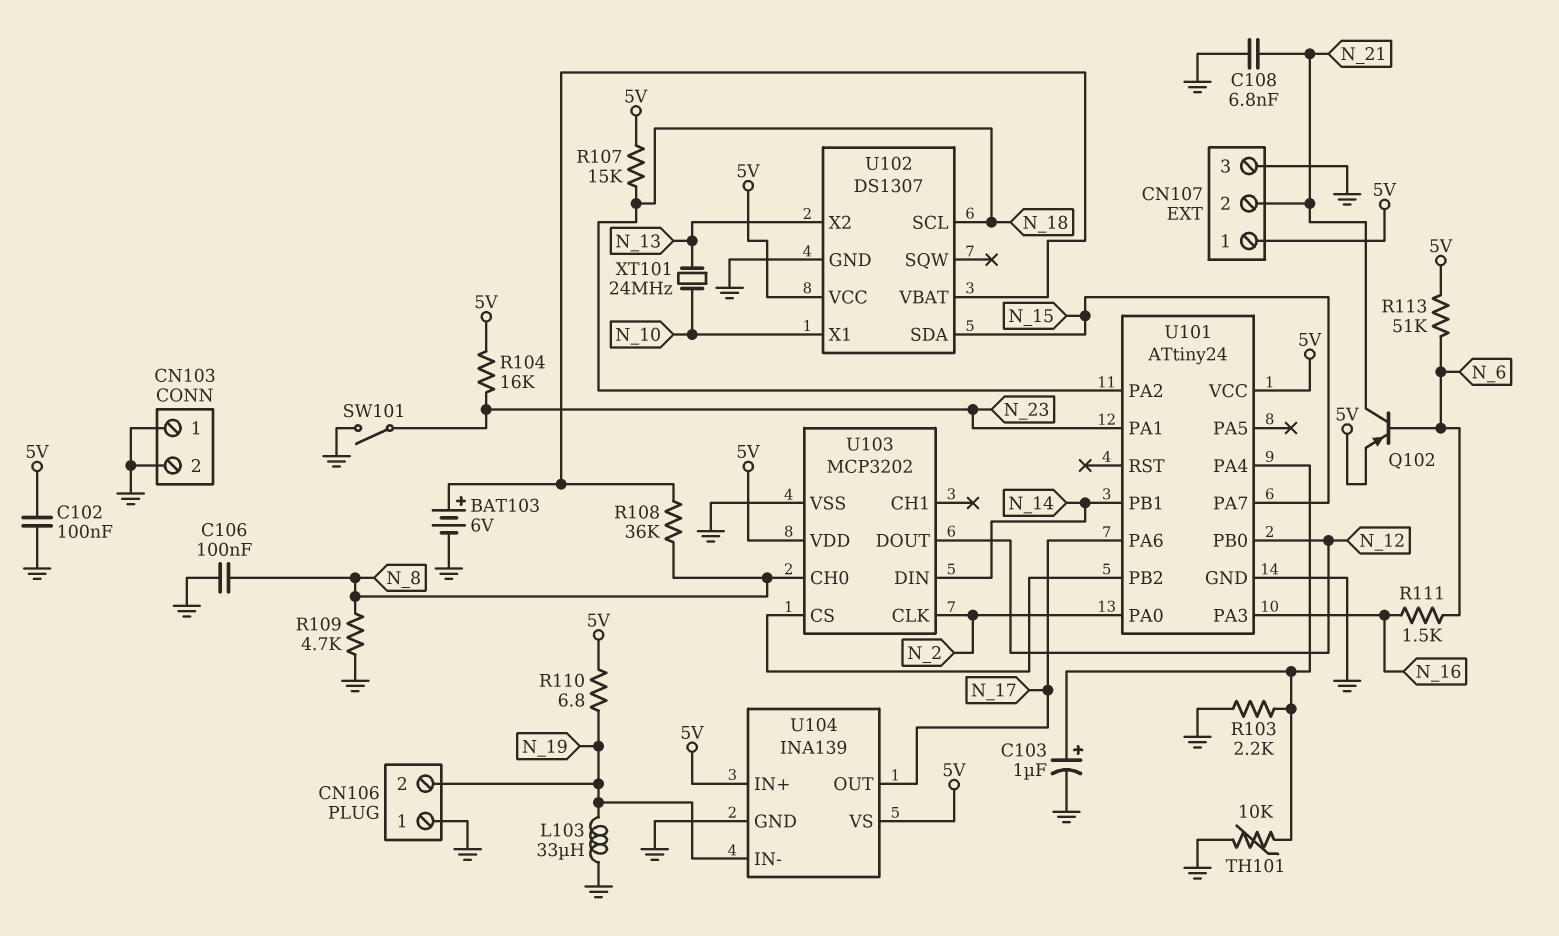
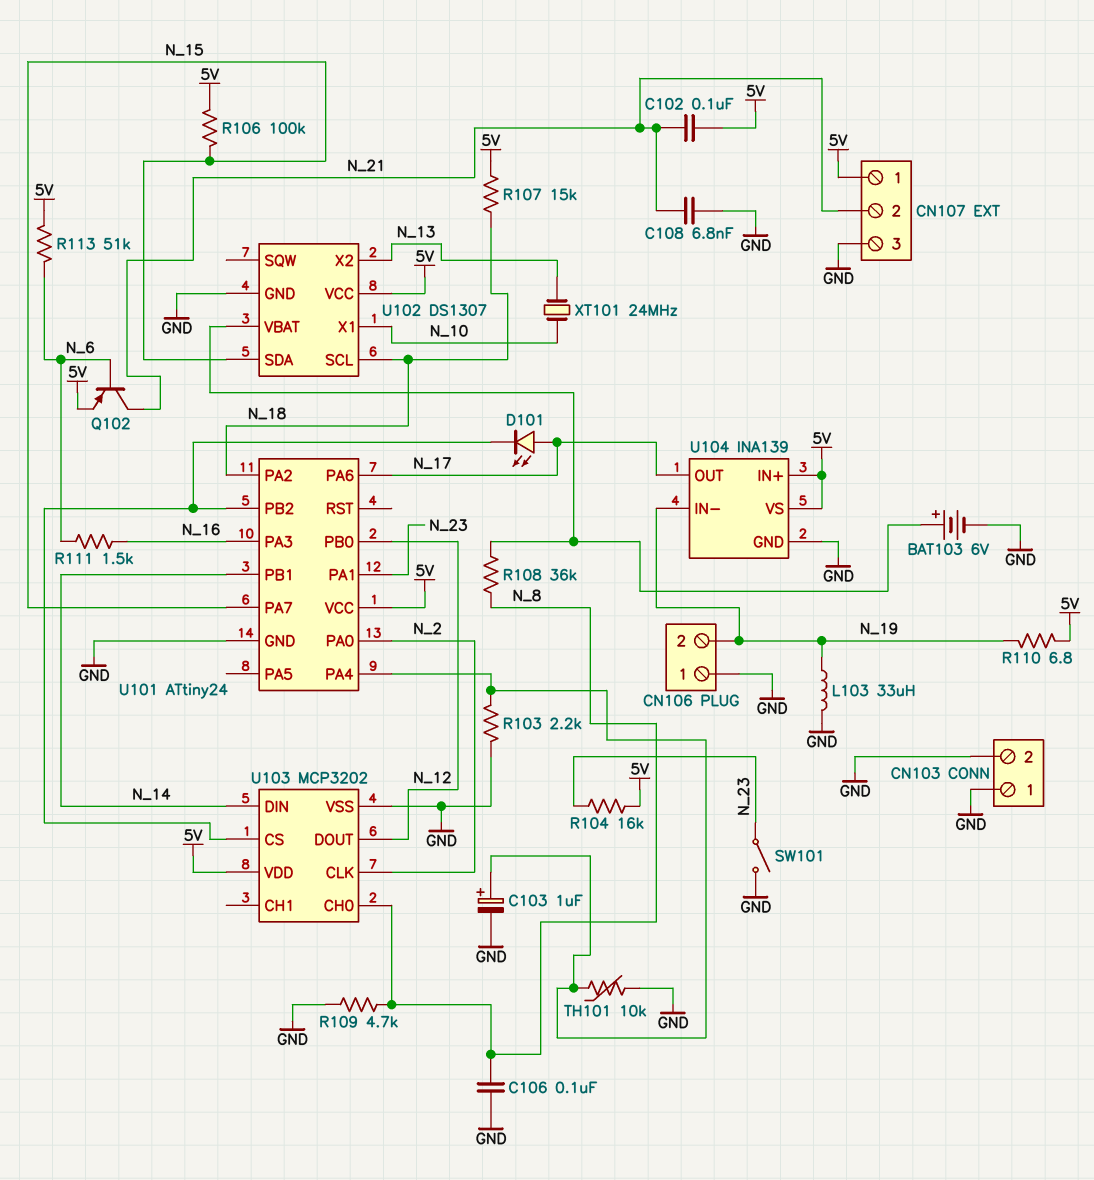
C102: 100nF (5V, GND) -> 100nF (5V, N_21)
D101: none -> LED (A N_17, K U101/PB2)
R106: none -> 100k (5V, N_15)

